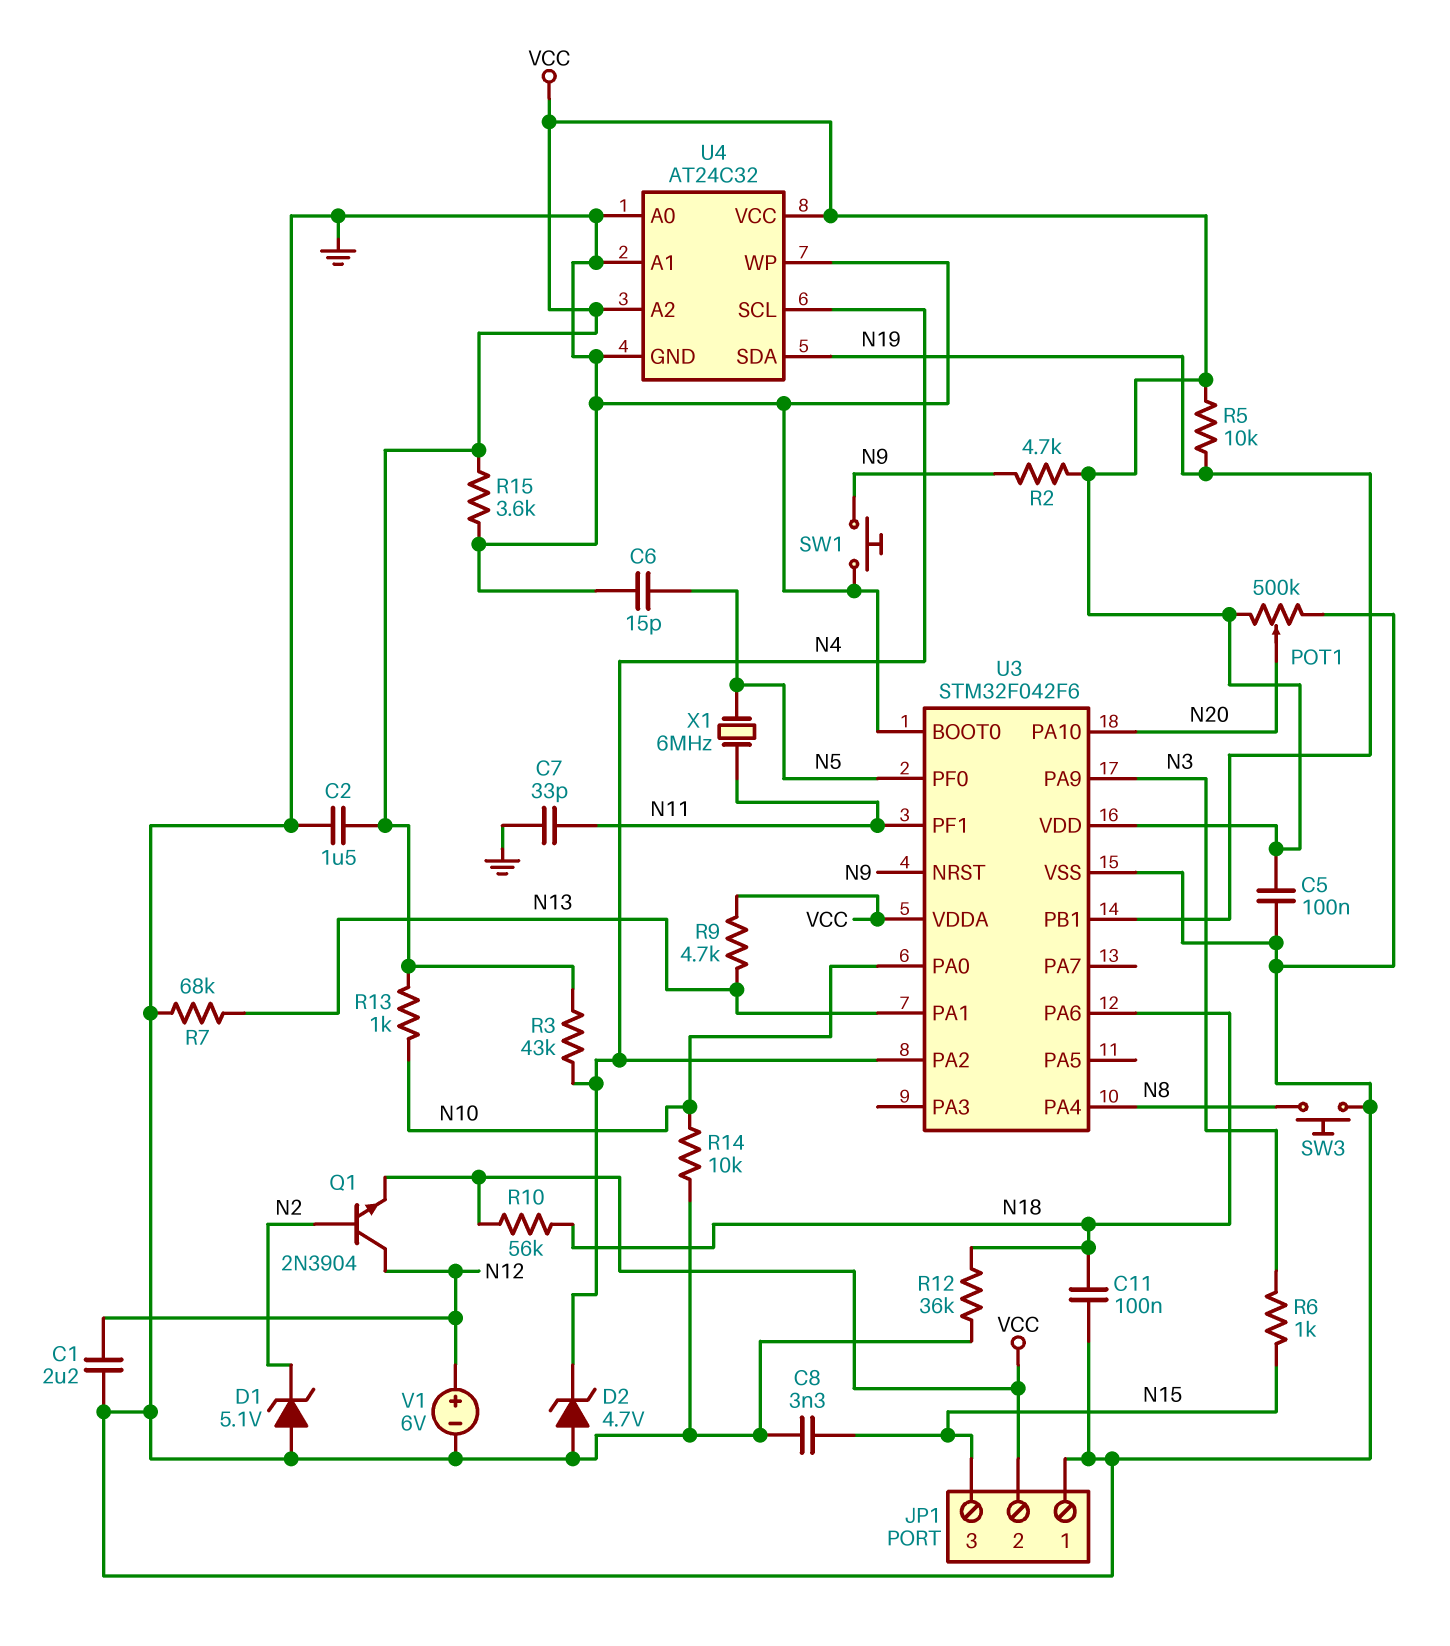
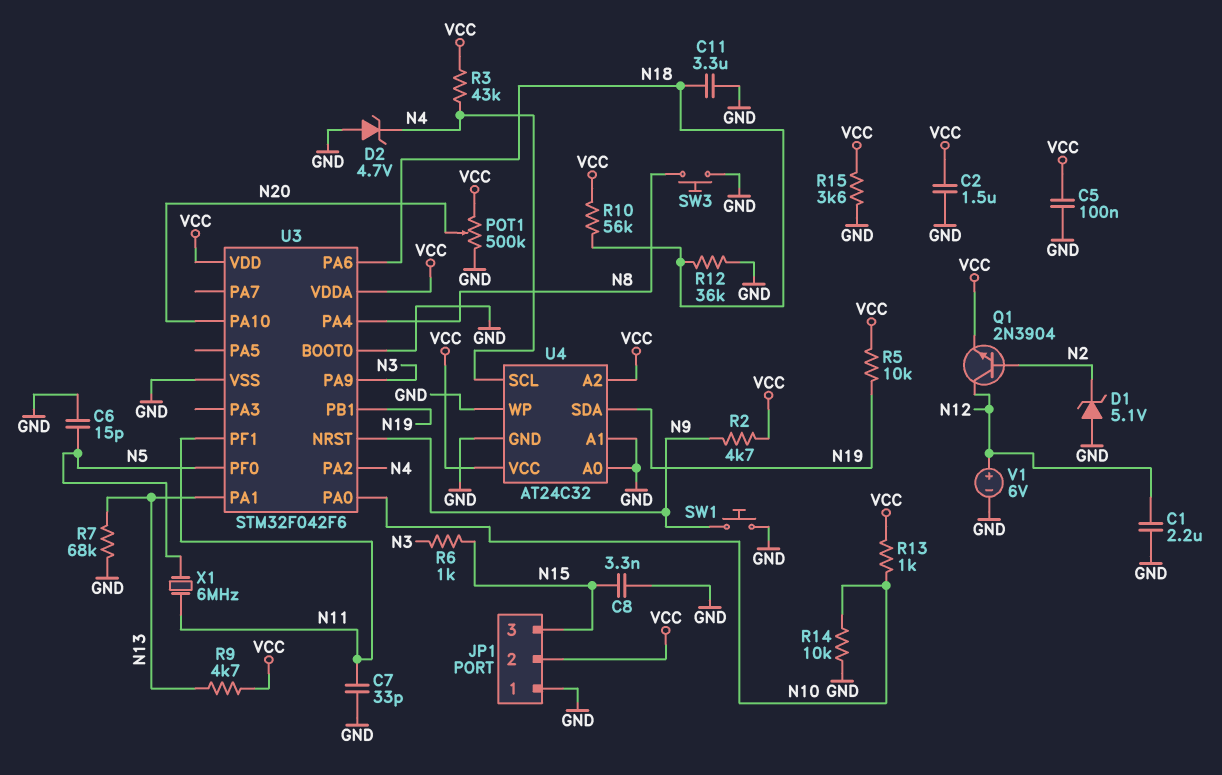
C11: 100nF (GND, N18) -> 3.3uF (GND, N18)

